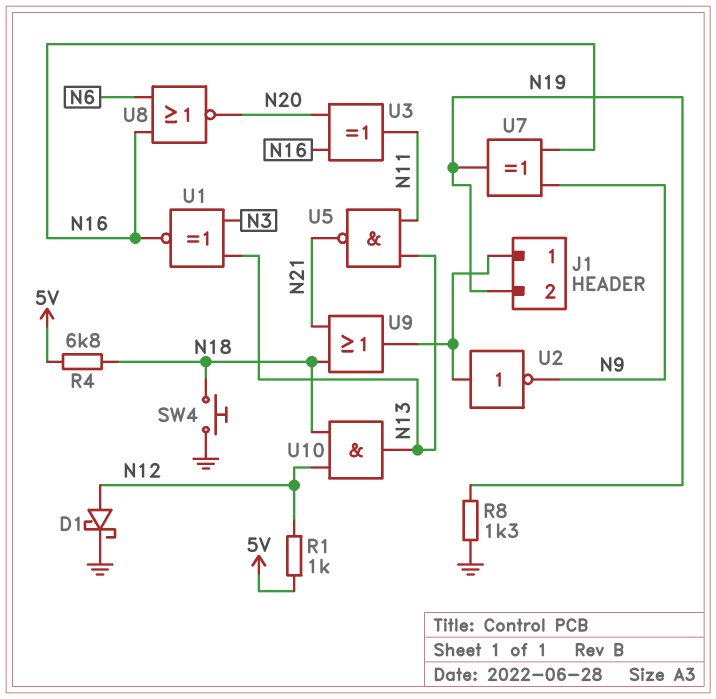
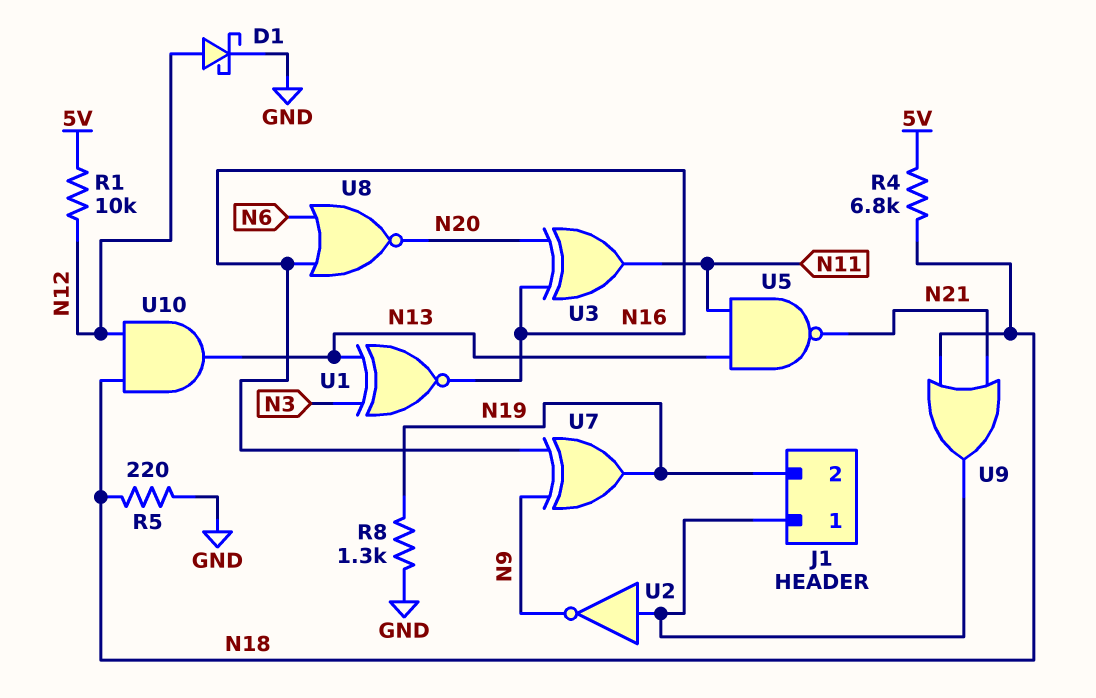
R1: 1k (5V, N12) -> 10k (5V, N12)
R5: none -> 220 (GND, N18)
SW4: button (GND, N18) -> none

